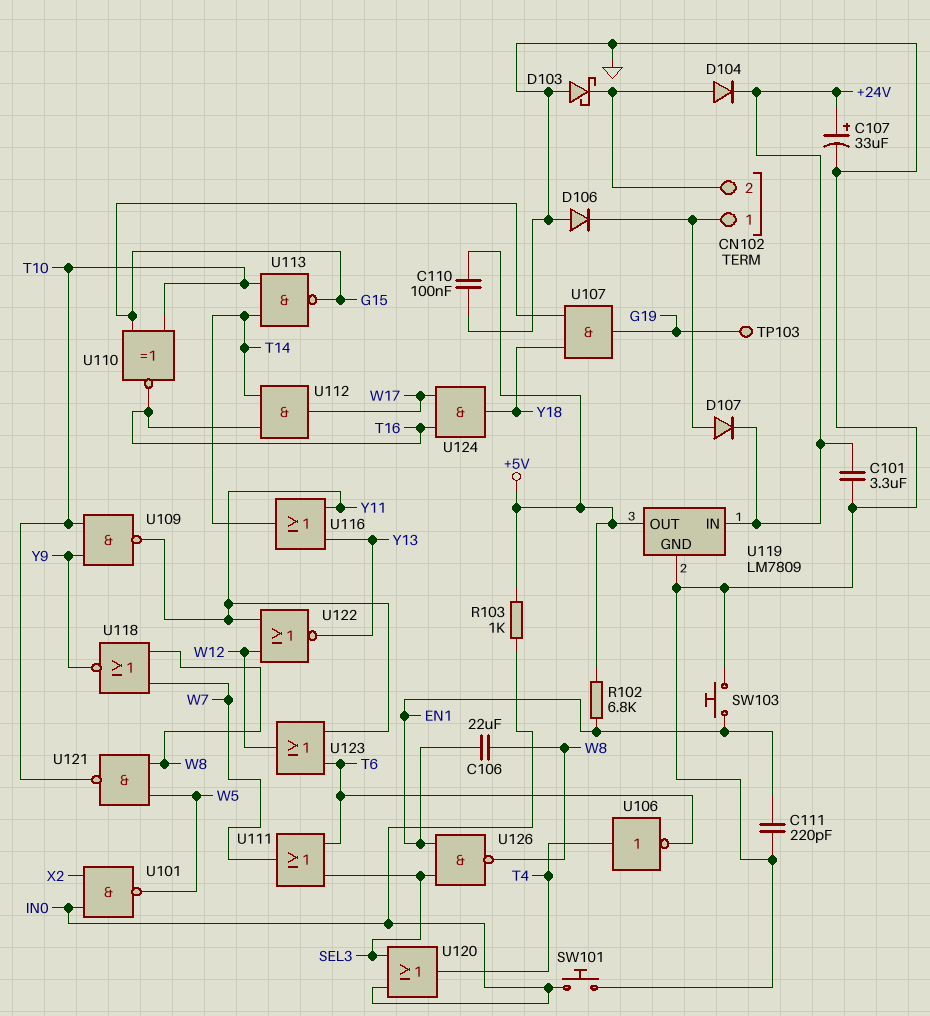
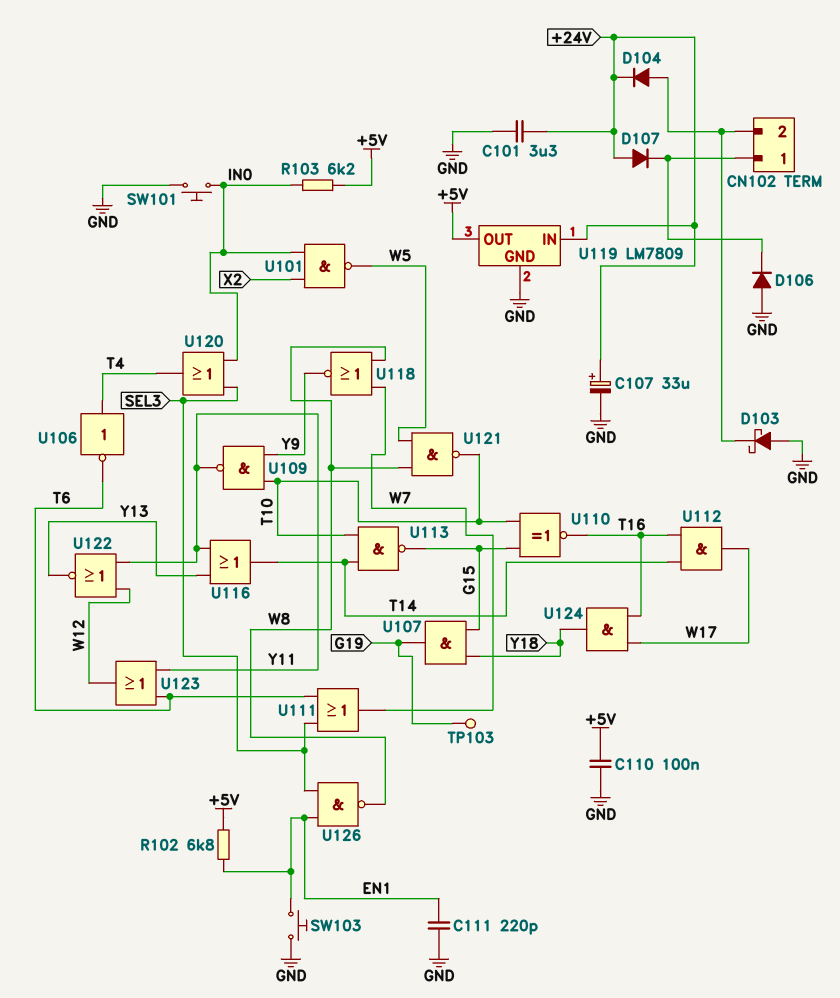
C106: 22uF (EN1, W8) -> none
D107: diode (A CN102/1, K +24V) -> diode (A +24V, K CN102/1)
R103: 1k (+5V, IN0) -> 6.2k (+5V, IN0)

